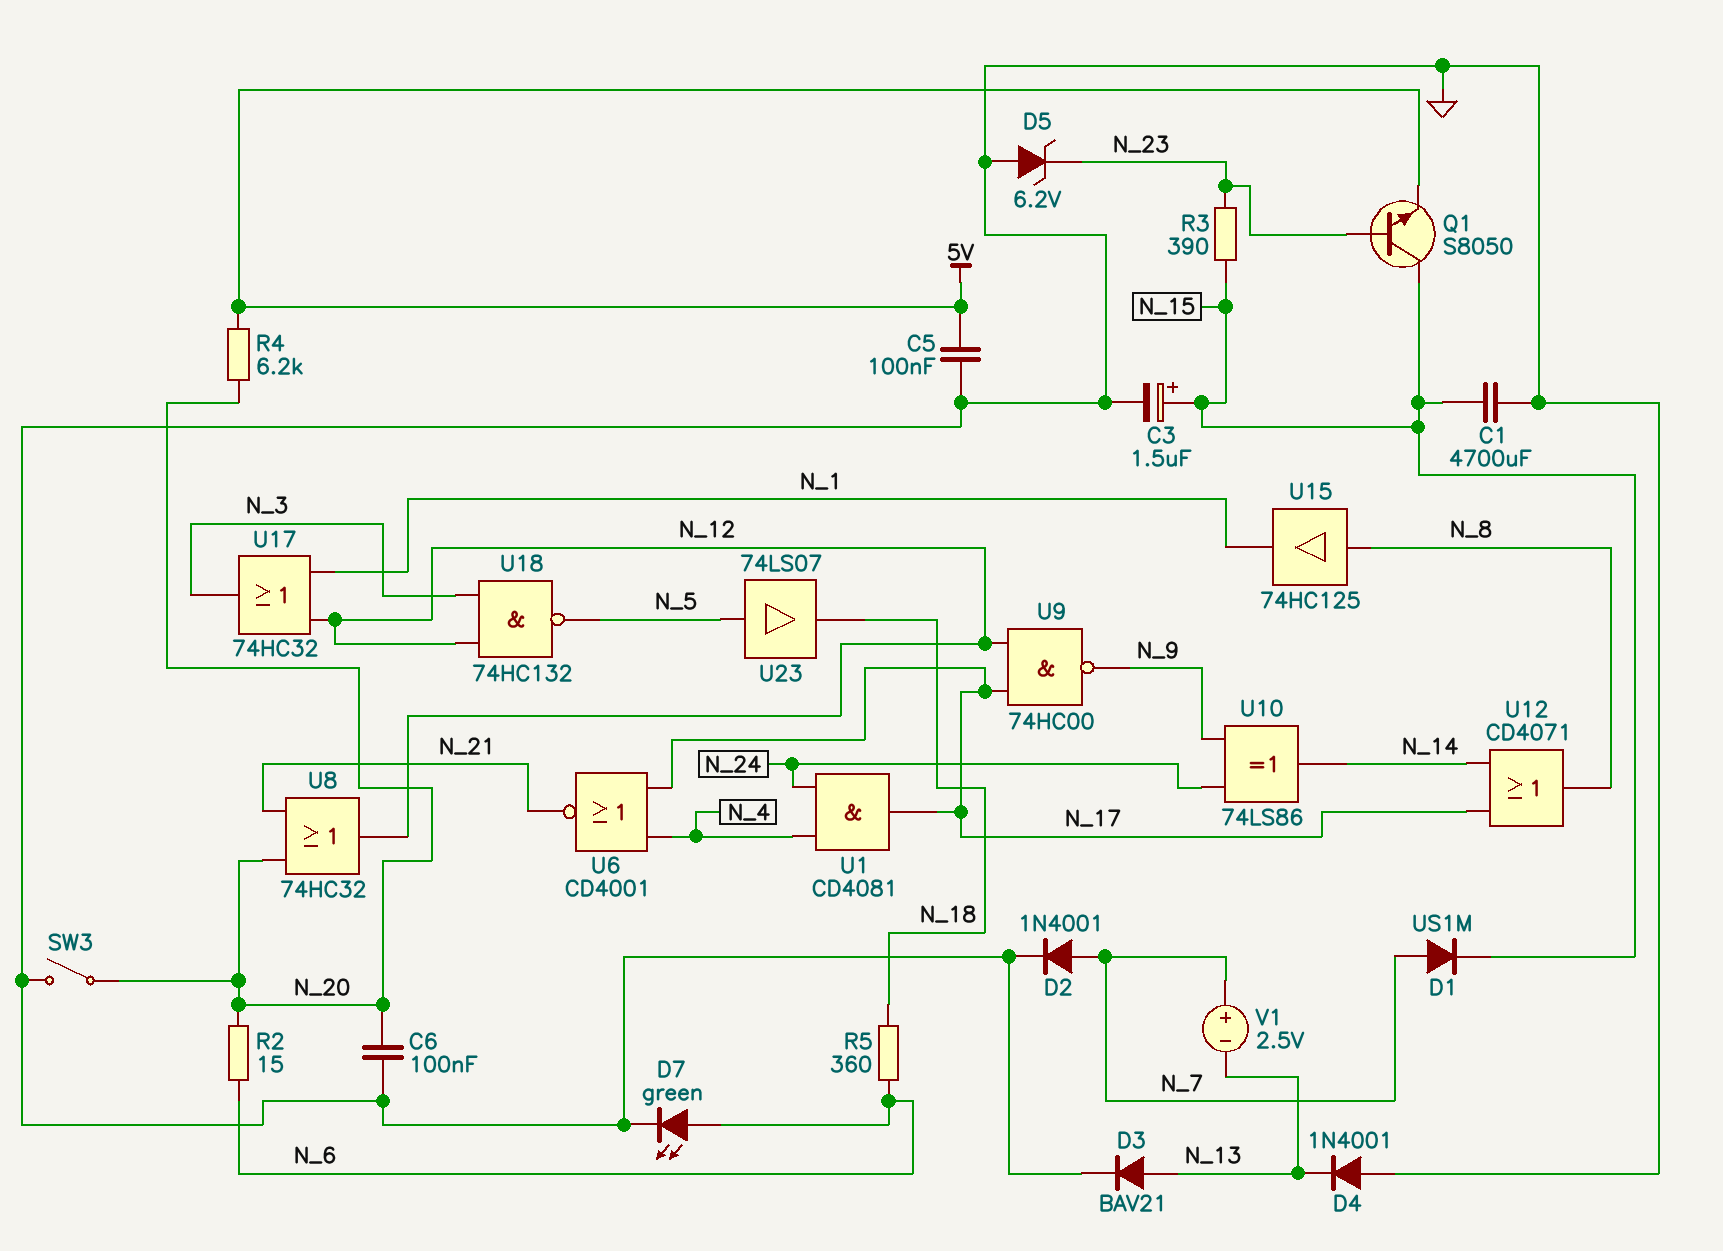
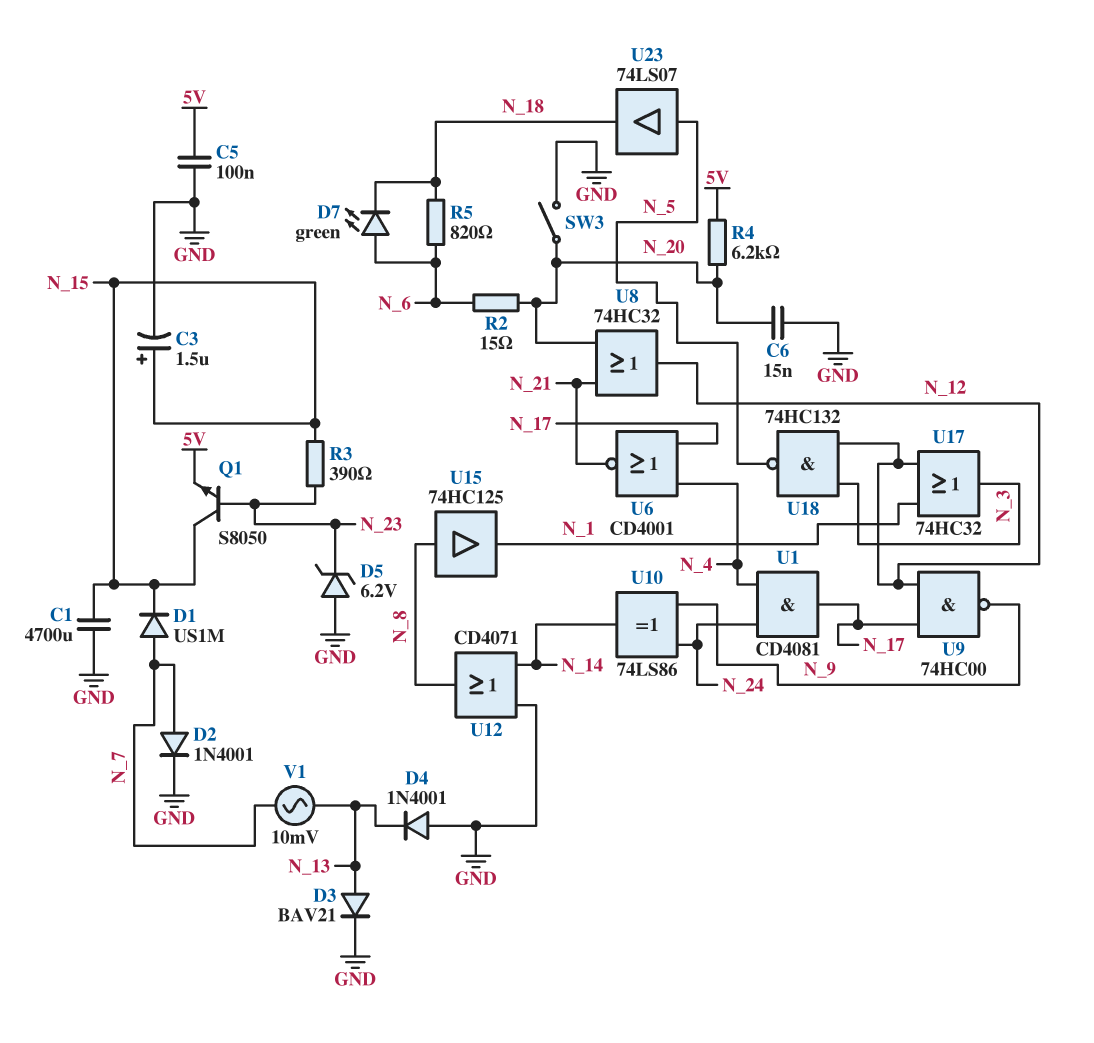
C6: 100nF (GND, N_20) -> 15nF (GND, N_20)
D7: LED green (A N_6, K GND) -> LED green (A N_6, K N_18)
R5: 360 (N_6, N_18) -> 820 (N_6, N_18)
U12: OR CD4071 (in N_14, in N_17, out N_8) -> OR CD4071 (in GND, in N_14, out N_8)
V1: 2.5V (plus N_7, minus N_13) -> AC 10mV (N_7, N_13)

